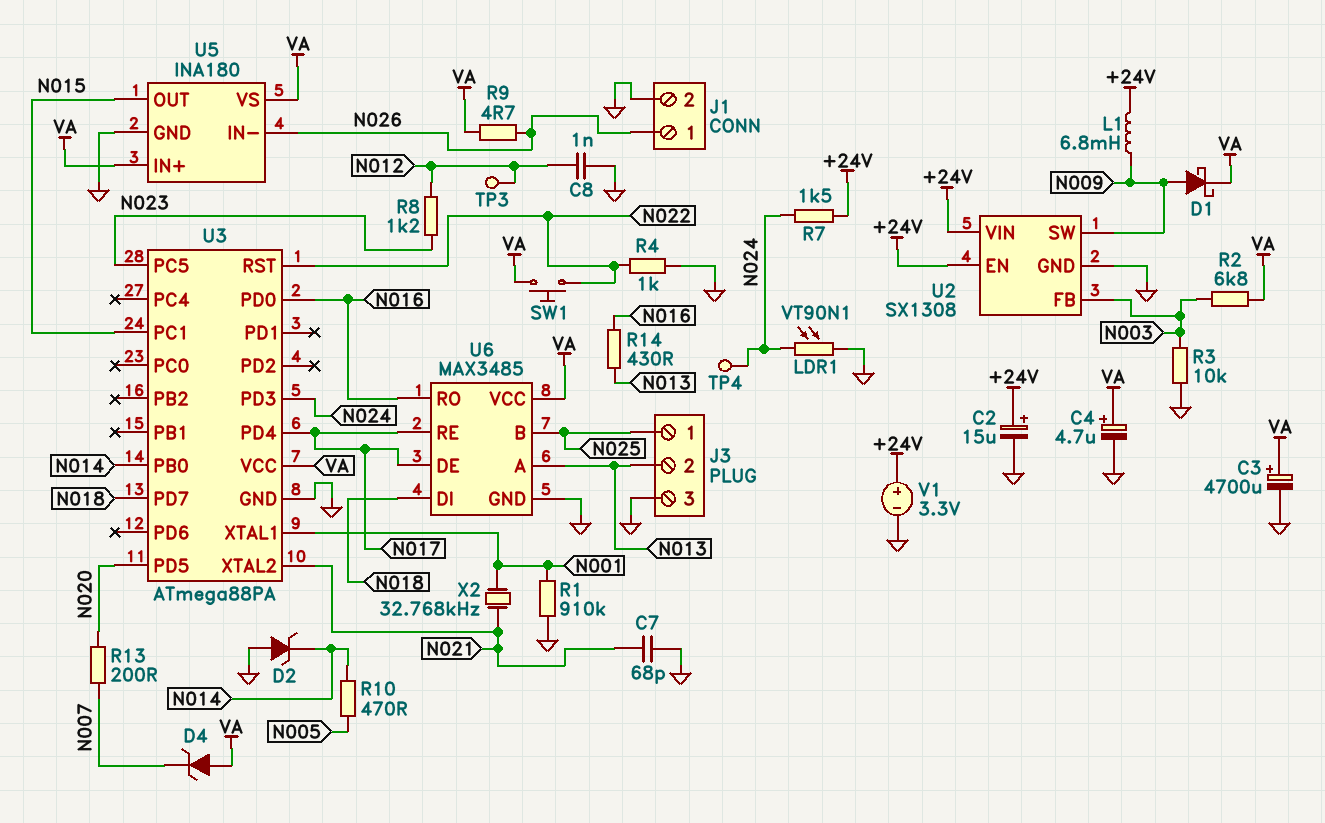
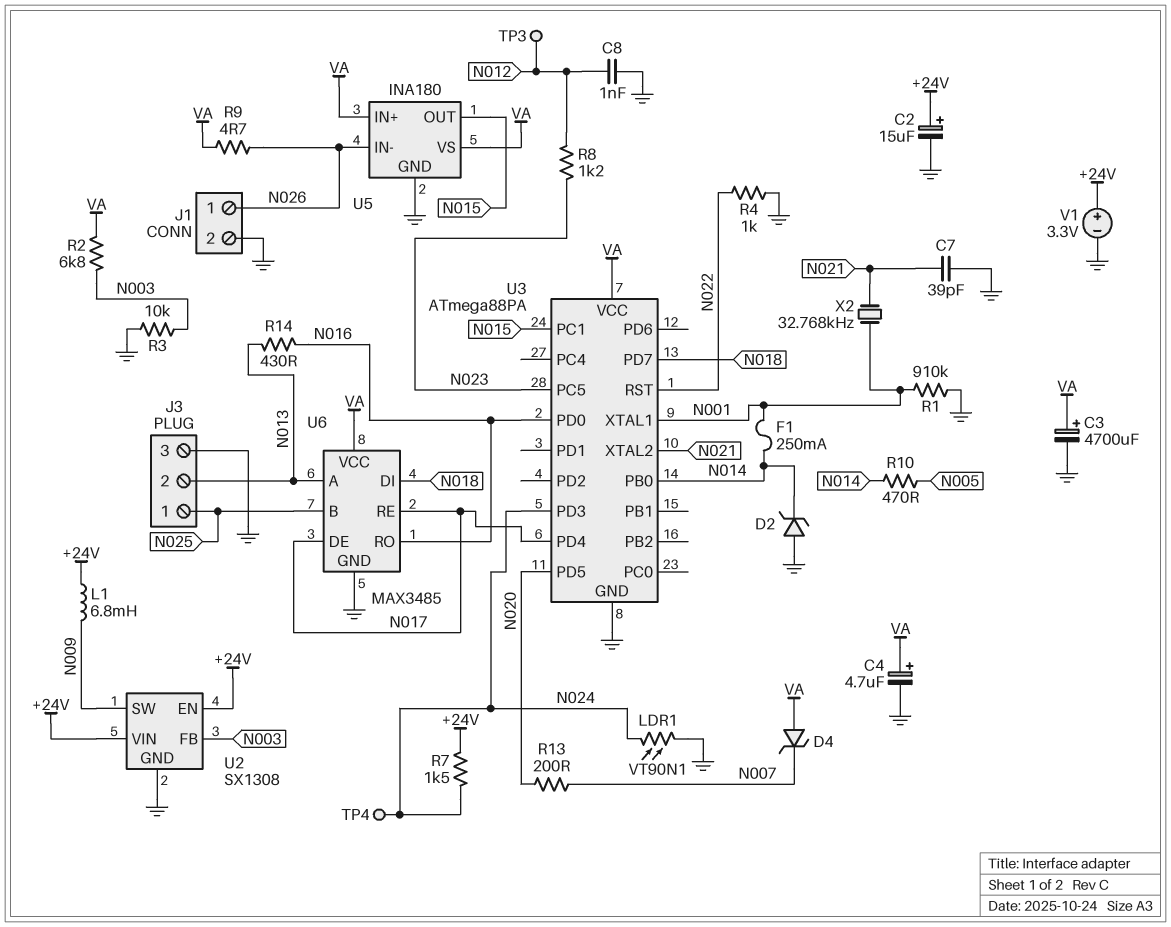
C7: 68pF (GND, N021) -> 39pF (GND, N021)
D1: schottky (A N009, K VA) -> none
F1: none -> 250mA (N001, N014)
SW1: button (N022, VA) -> none

